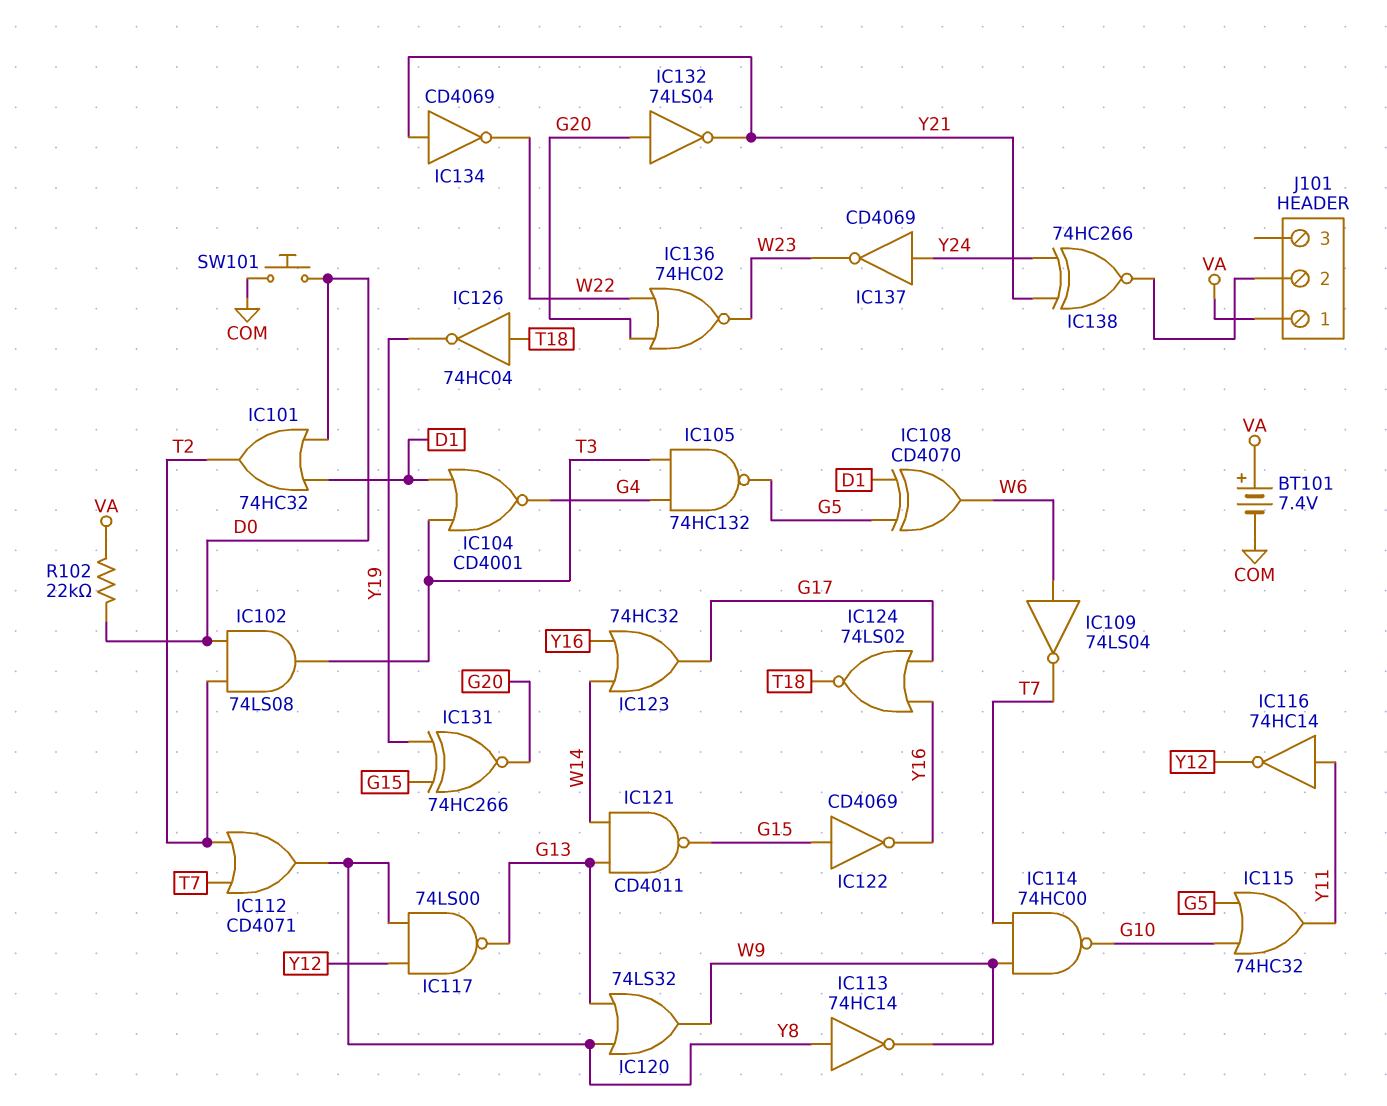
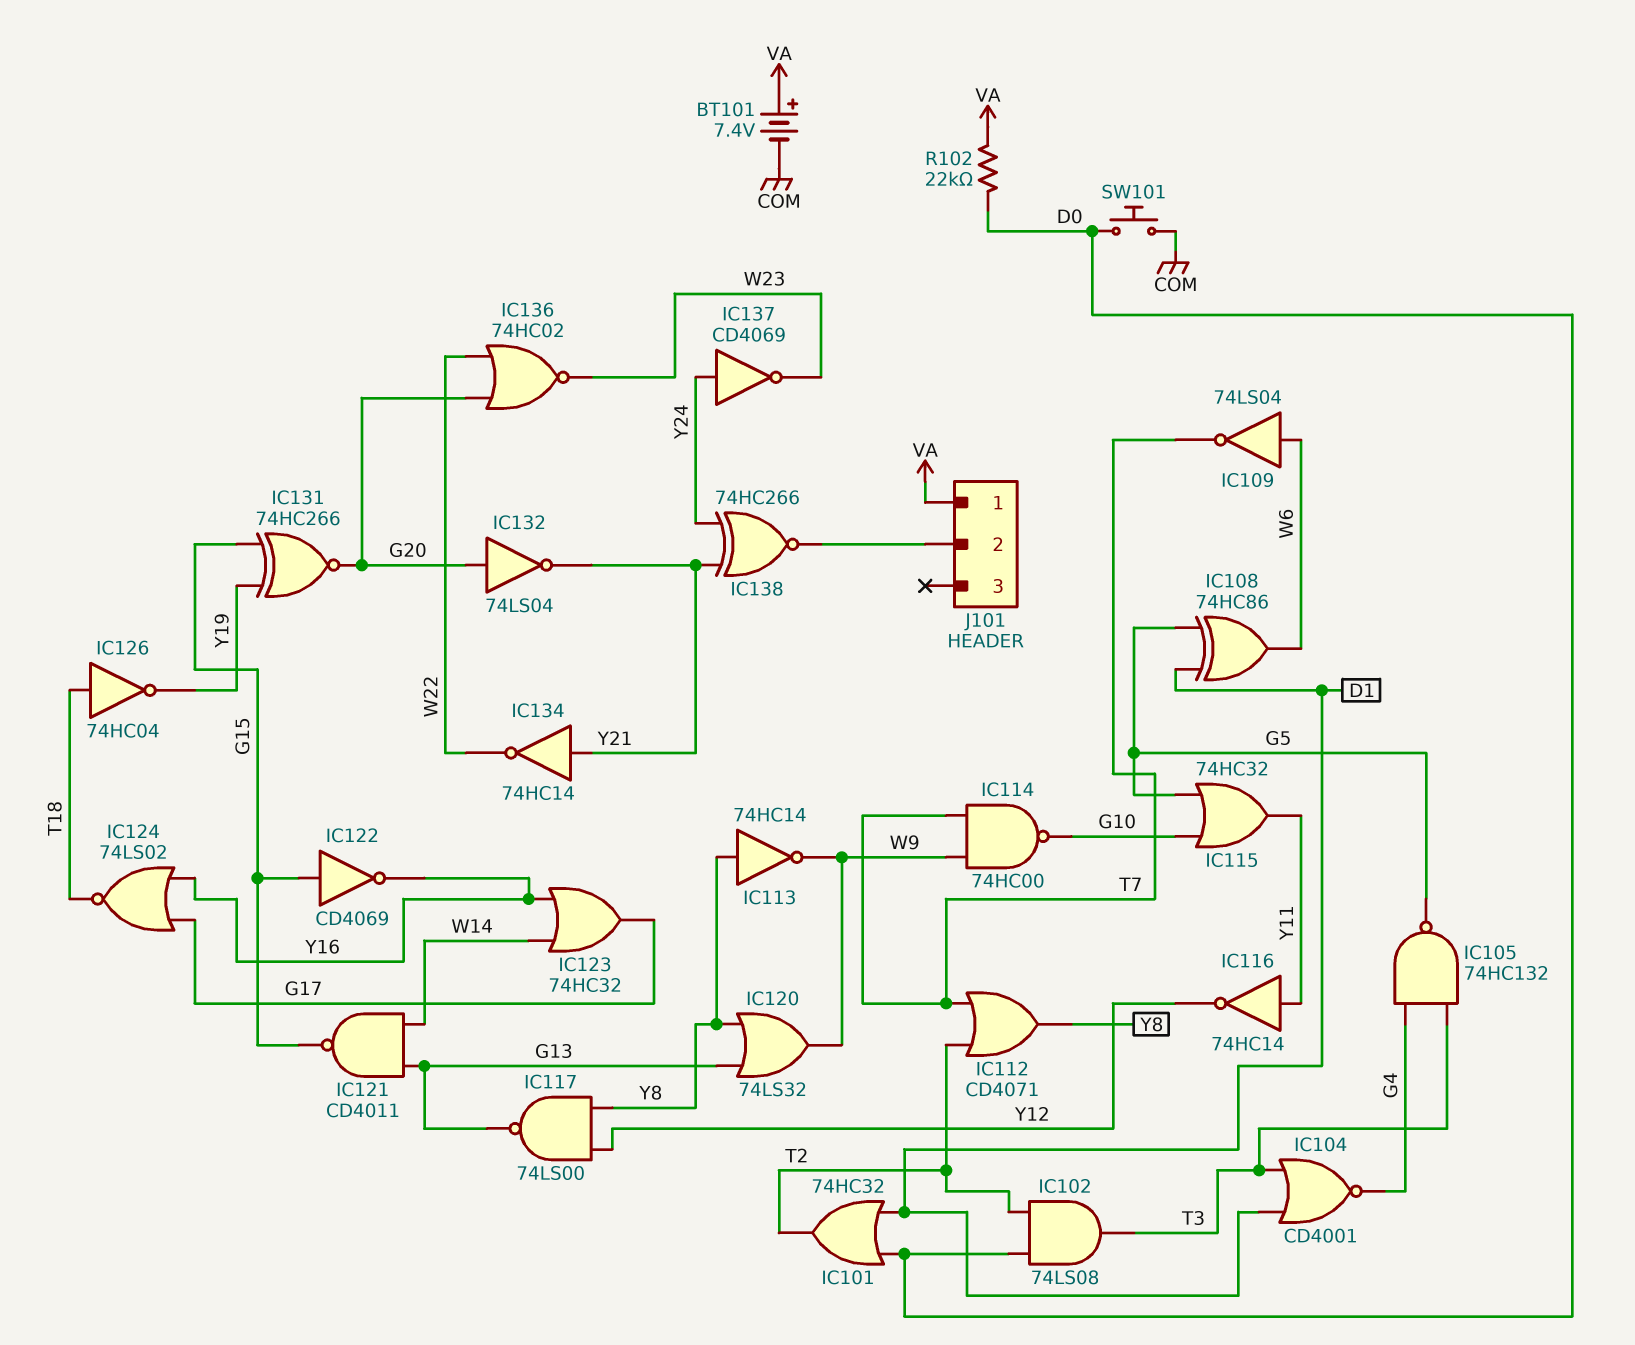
IC108: XOR CD4070 (in D1, in G5, out W6) -> XOR 74HC86 (in D1, in G5, out W6)
IC134: NOT CD4069 (in Y21, out W22) -> NOT 74HC14 (in Y21, out W22)

